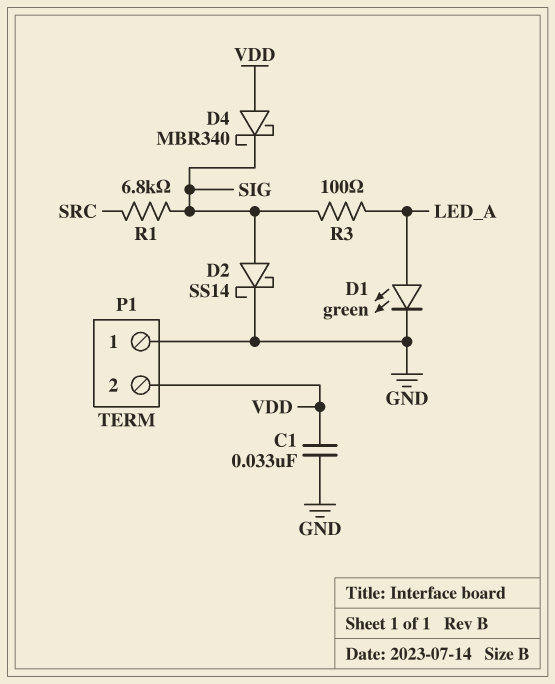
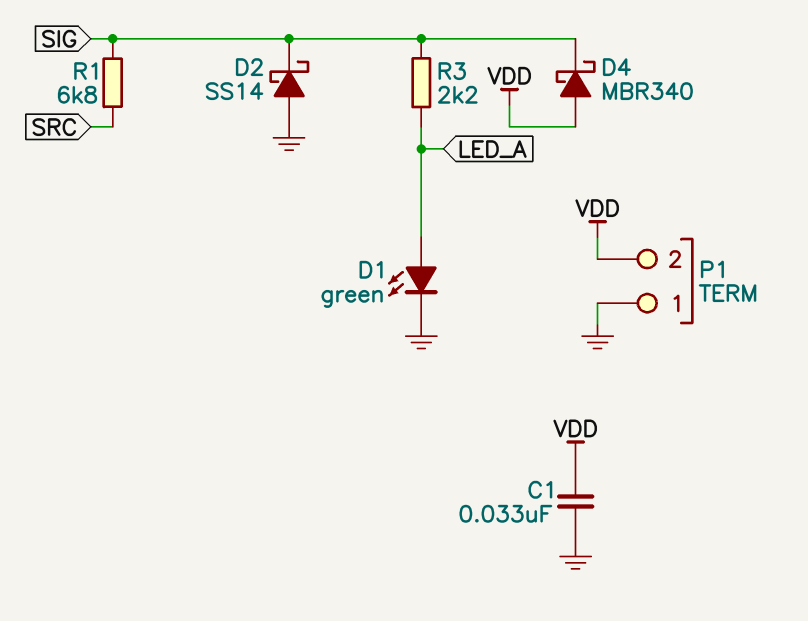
D2: schottky SS14 (A SIG, K GND) -> schottky SS14 (A GND, K SIG)
R3: 100 (LED_A, SIG) -> 2.2k (LED_A, SIG)

